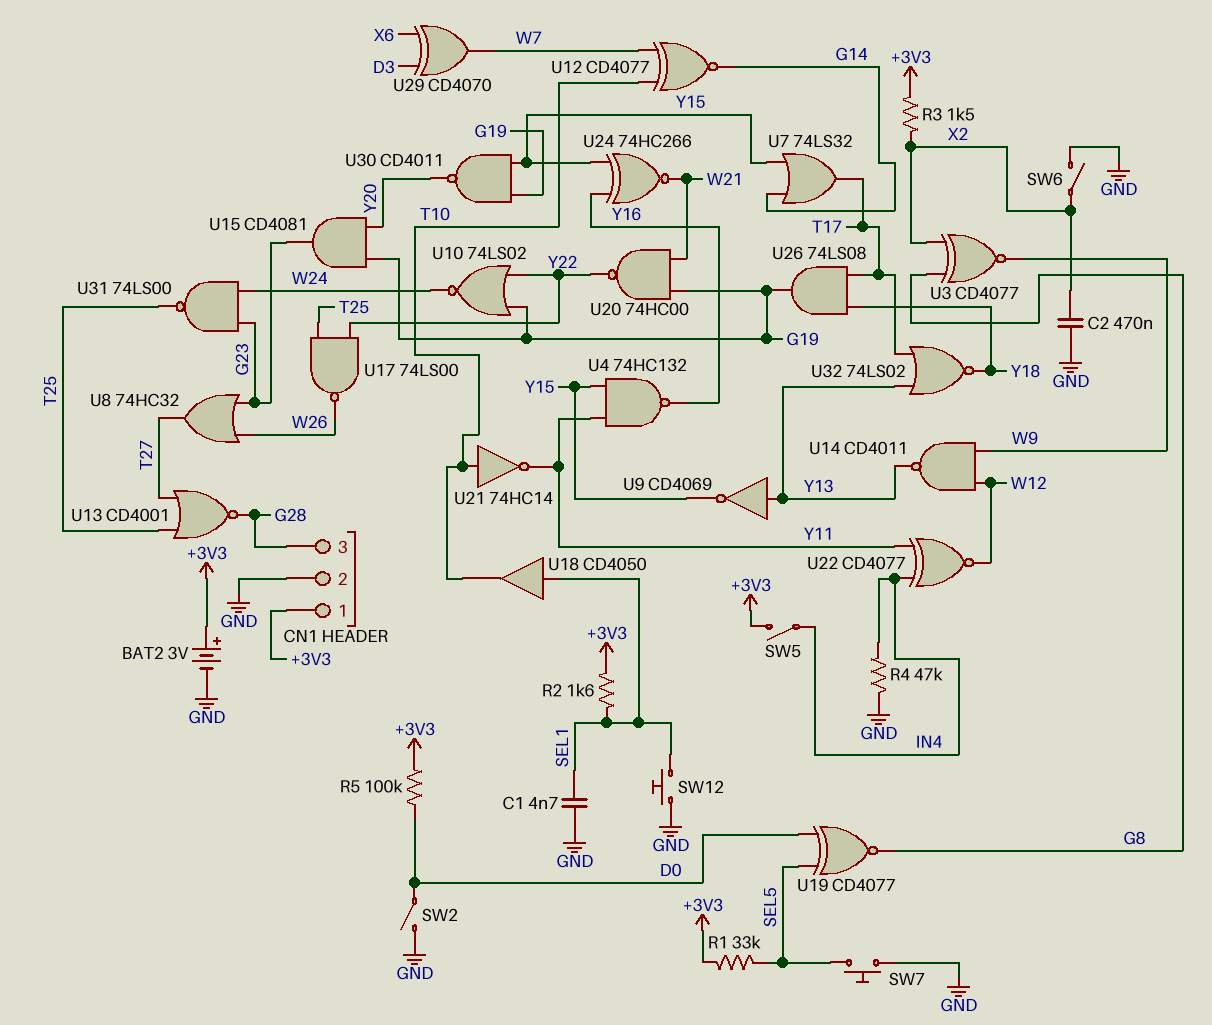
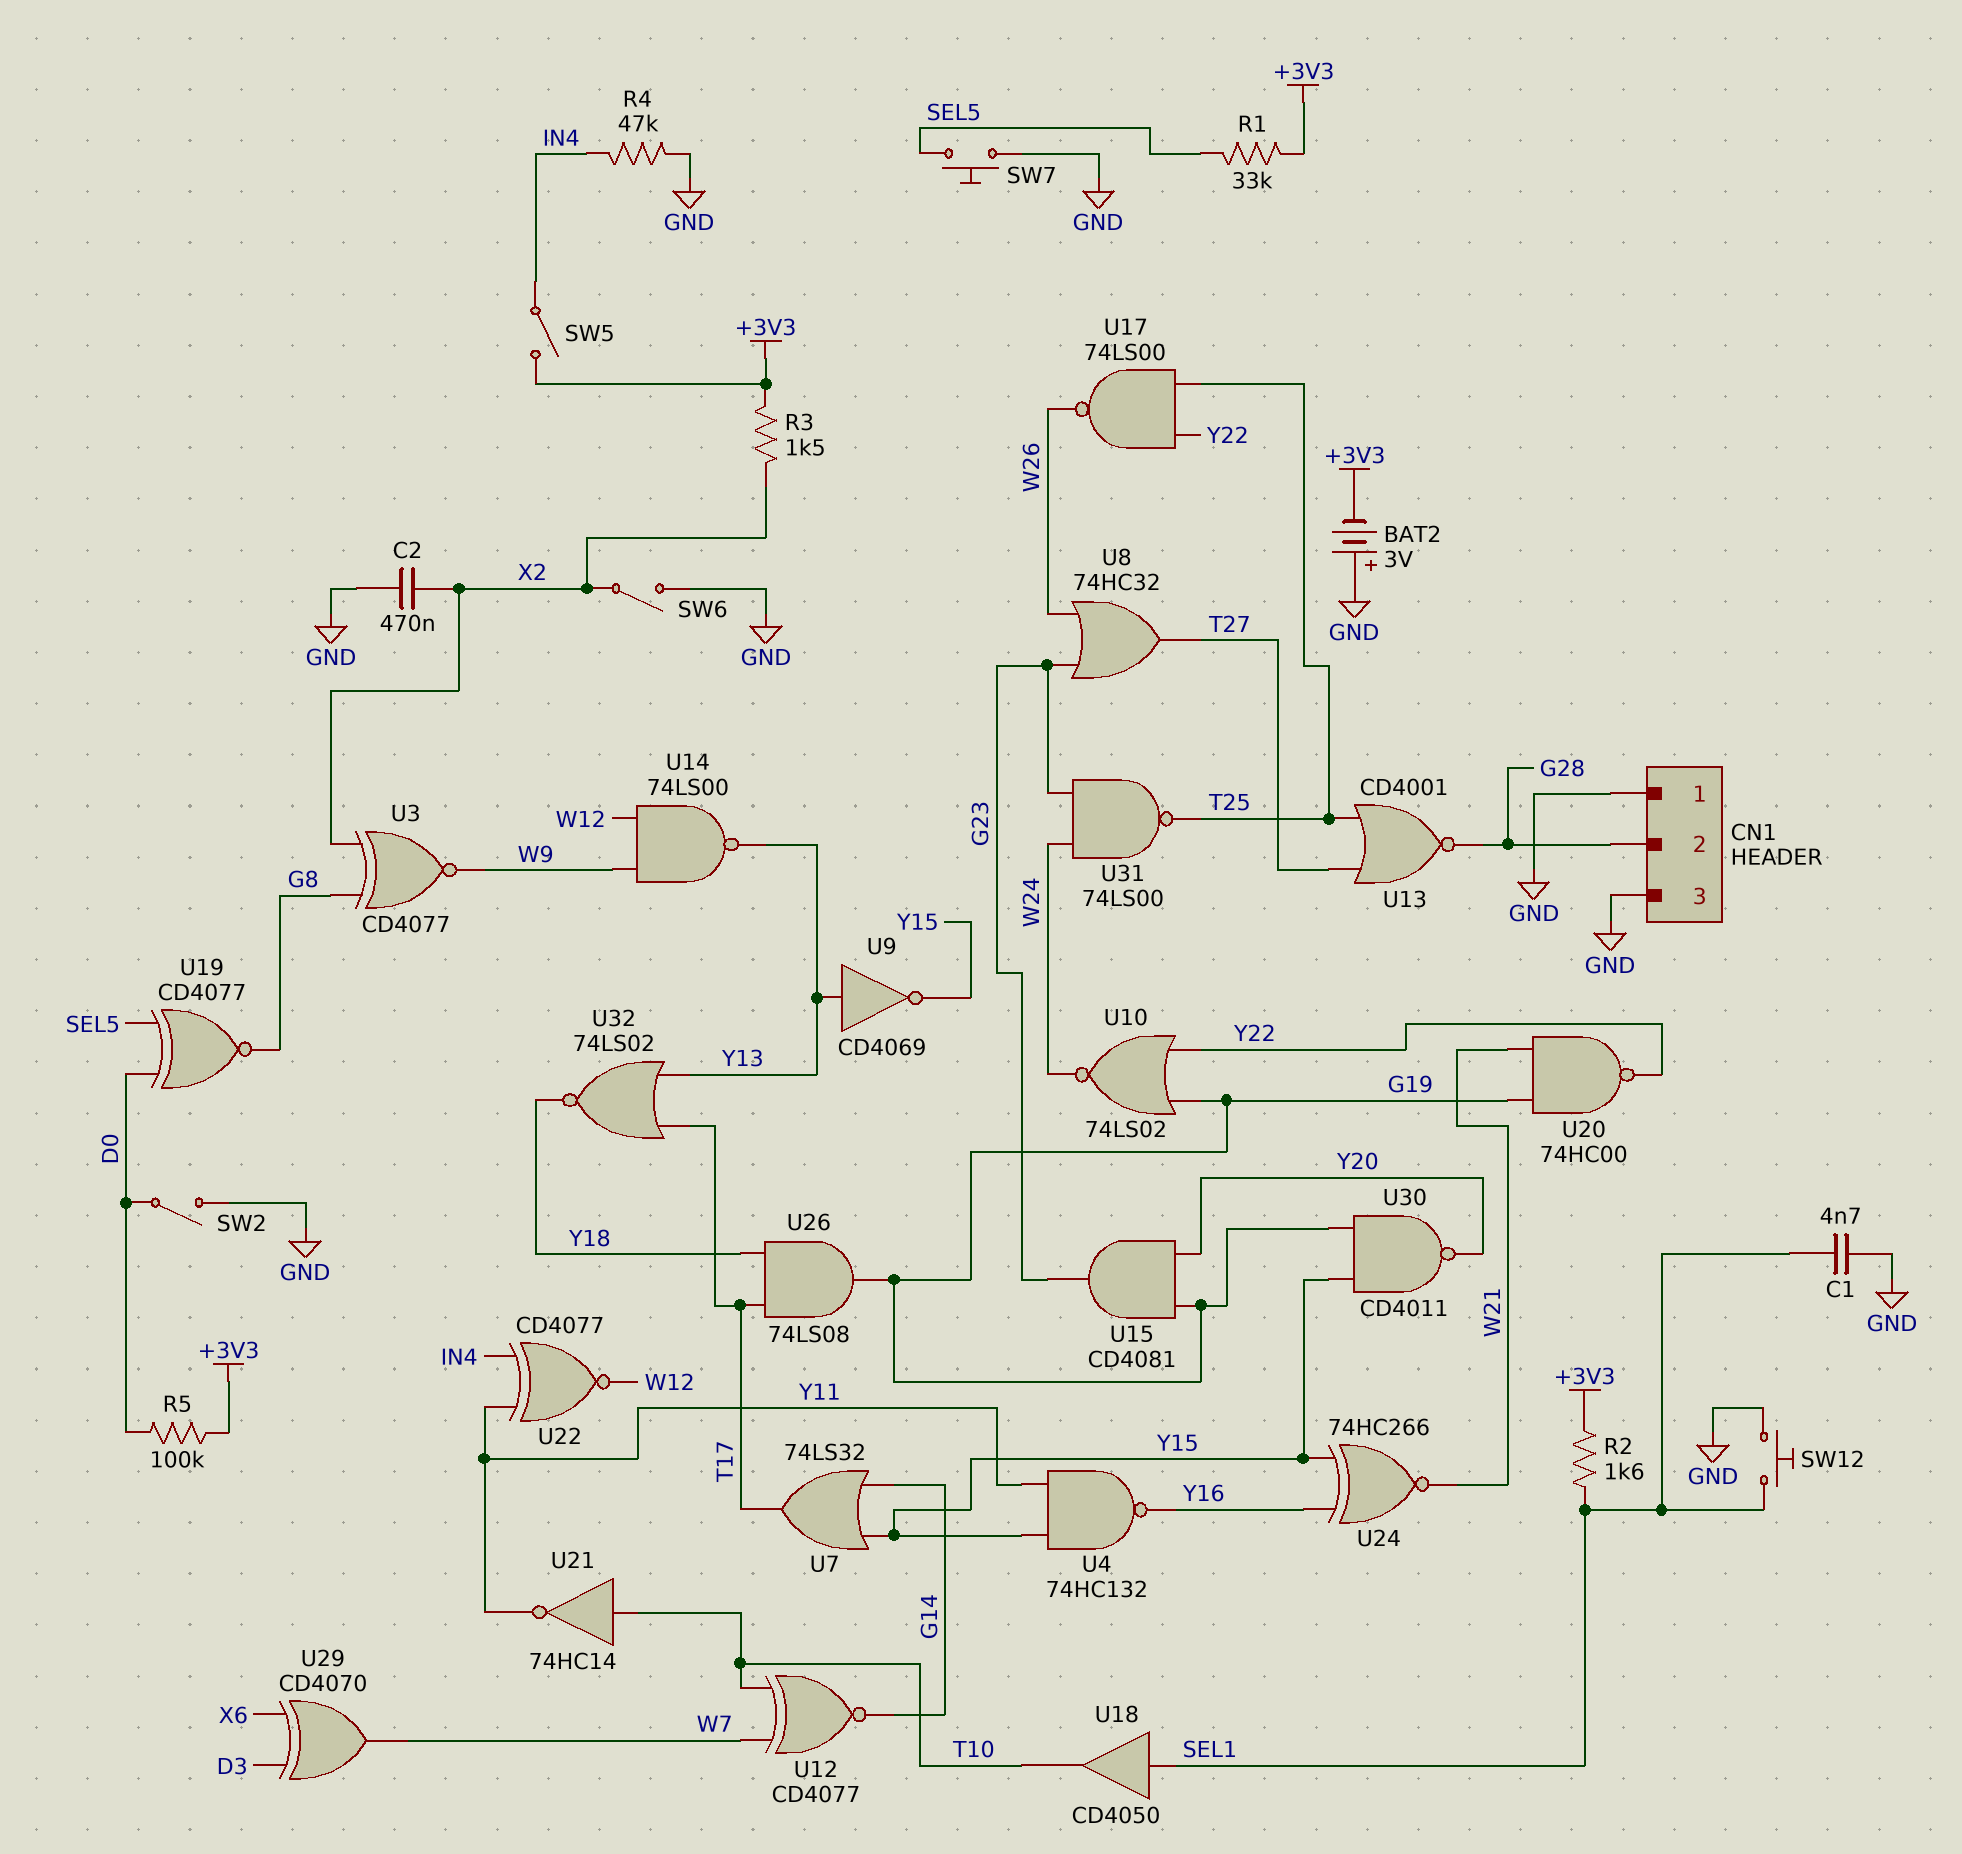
BAT2: 3V (plus +3V3, minus GND) -> 3V (plus GND, minus +3V3)
CN1 pin 1: +3V3 -> GND
CN1 pin 2: GND -> G28
CN1 pin 3: G28 -> GND
U14: NAND CD4011 (in W9, in W12, out Y13) -> NAND 74LS00 (in W9, in W12, out Y13)

